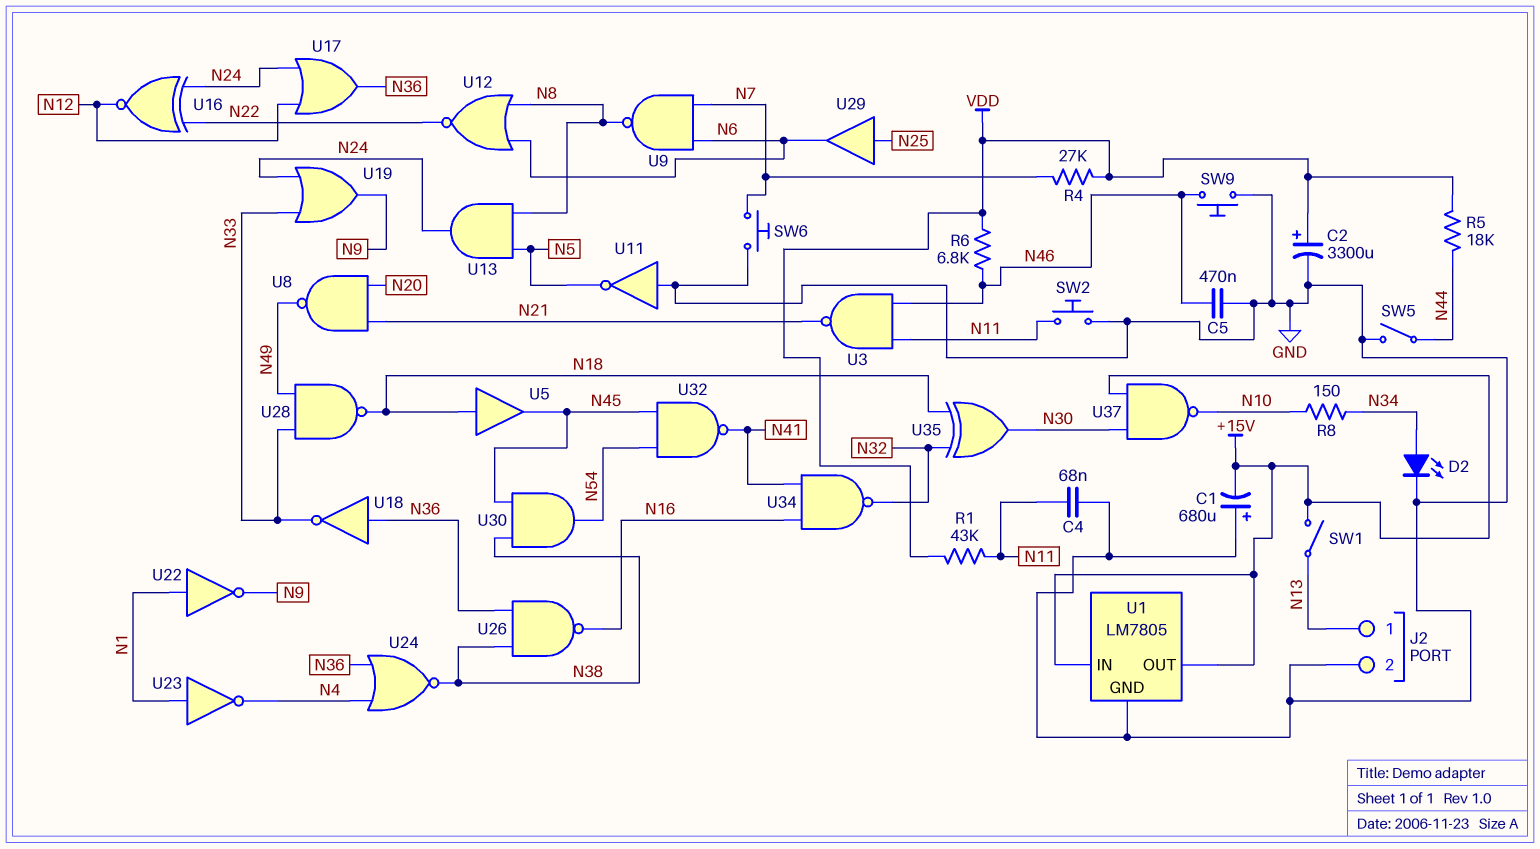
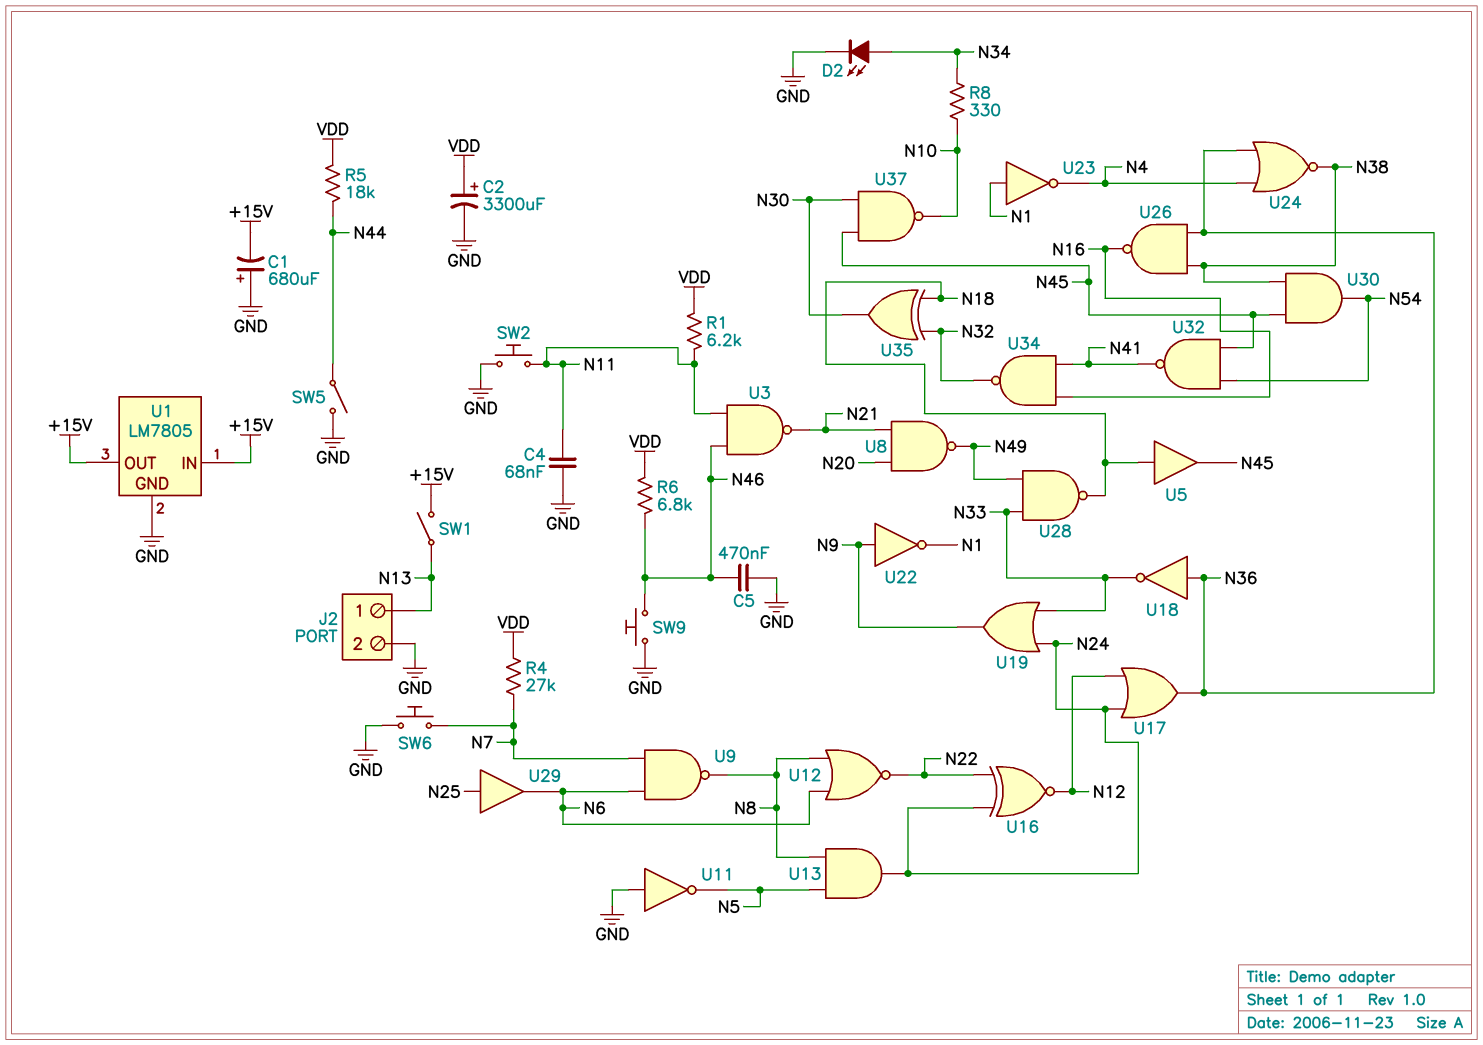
R1: 43k (N11, VDD) -> 6.2k (N11, VDD)
R8: 150 (N10, N34) -> 330 (N10, N34)
U22: NOT (in N1, out N9) -> NOT (in N9, out N1)
U37: NAND (in +15V, in N30, out N10) -> NAND (in N30, in N45, out N10)

